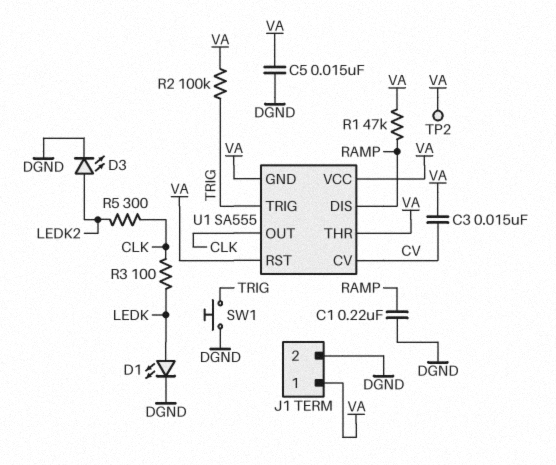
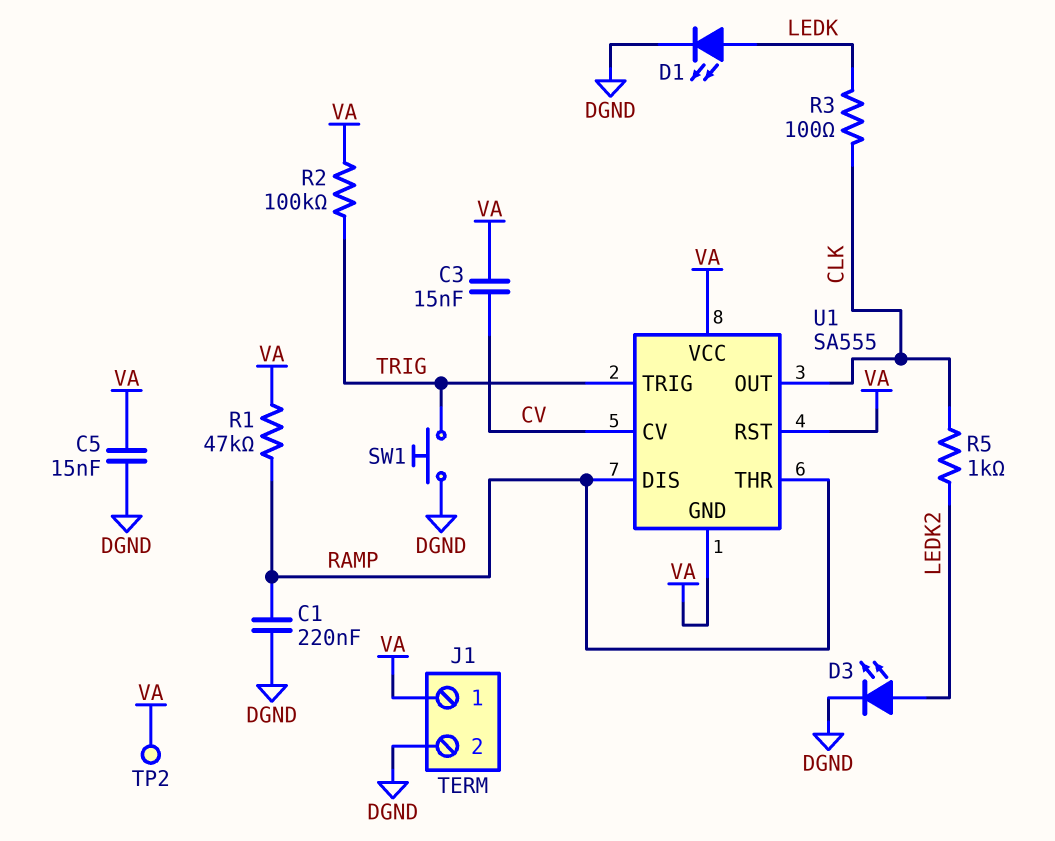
R5: 300 (CLK, LEDK2) -> 1k (CLK, LEDK2)
U1 pin THR: VA -> RAMP

